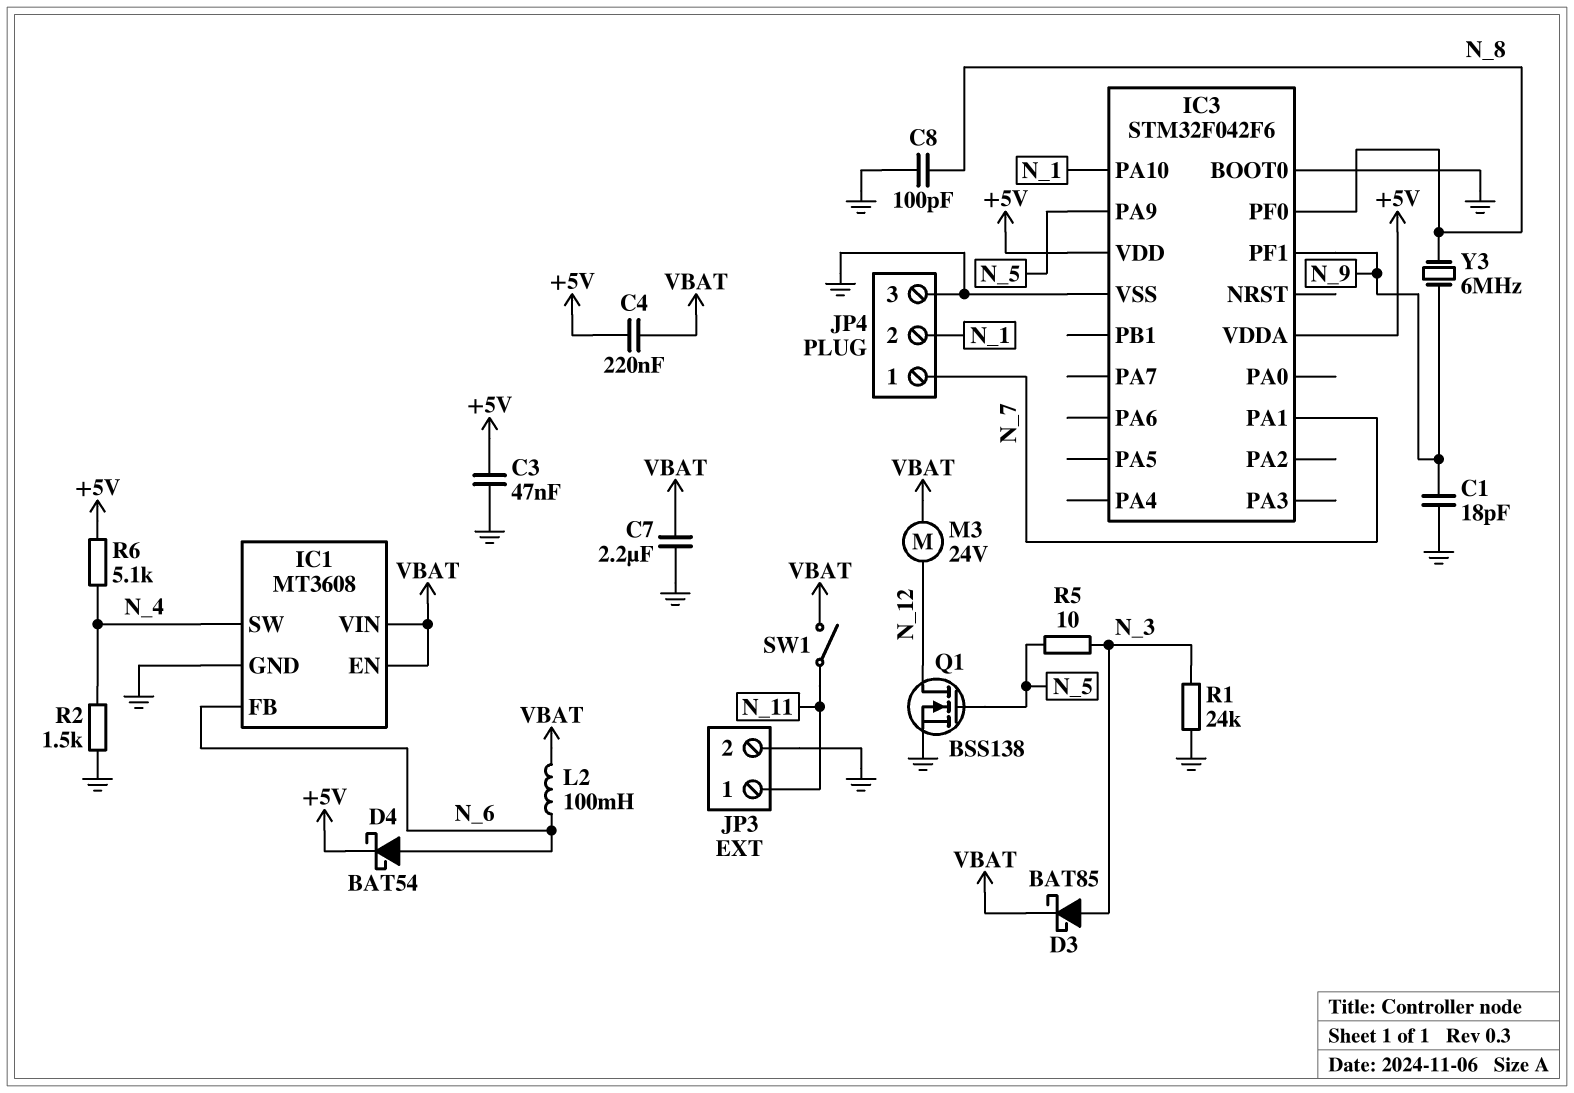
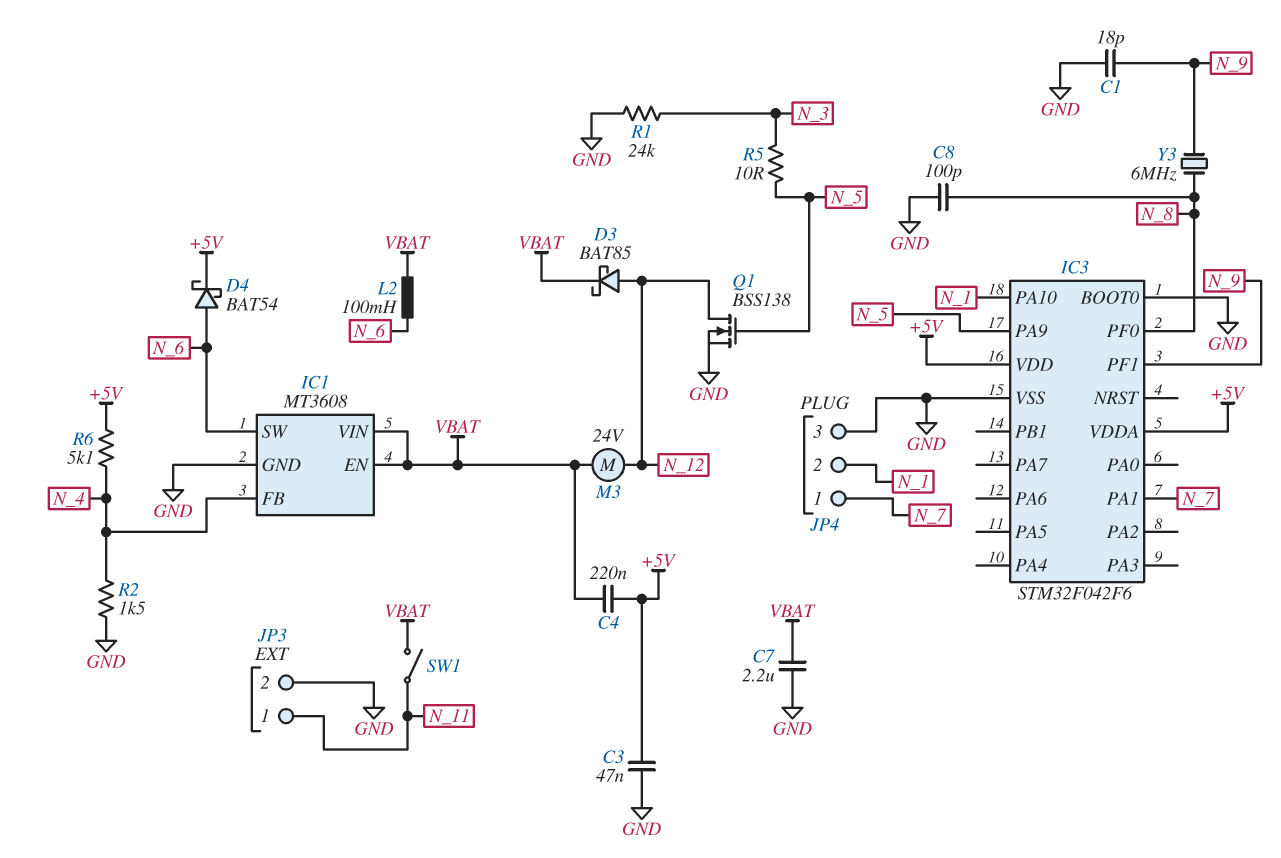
D3: schottky BAT85 (A N_3, K VBAT) -> schottky BAT85 (A N_12, K VBAT)
IC1 pin FB: N_6 -> N_4
IC1 pin SW: N_4 -> N_6

